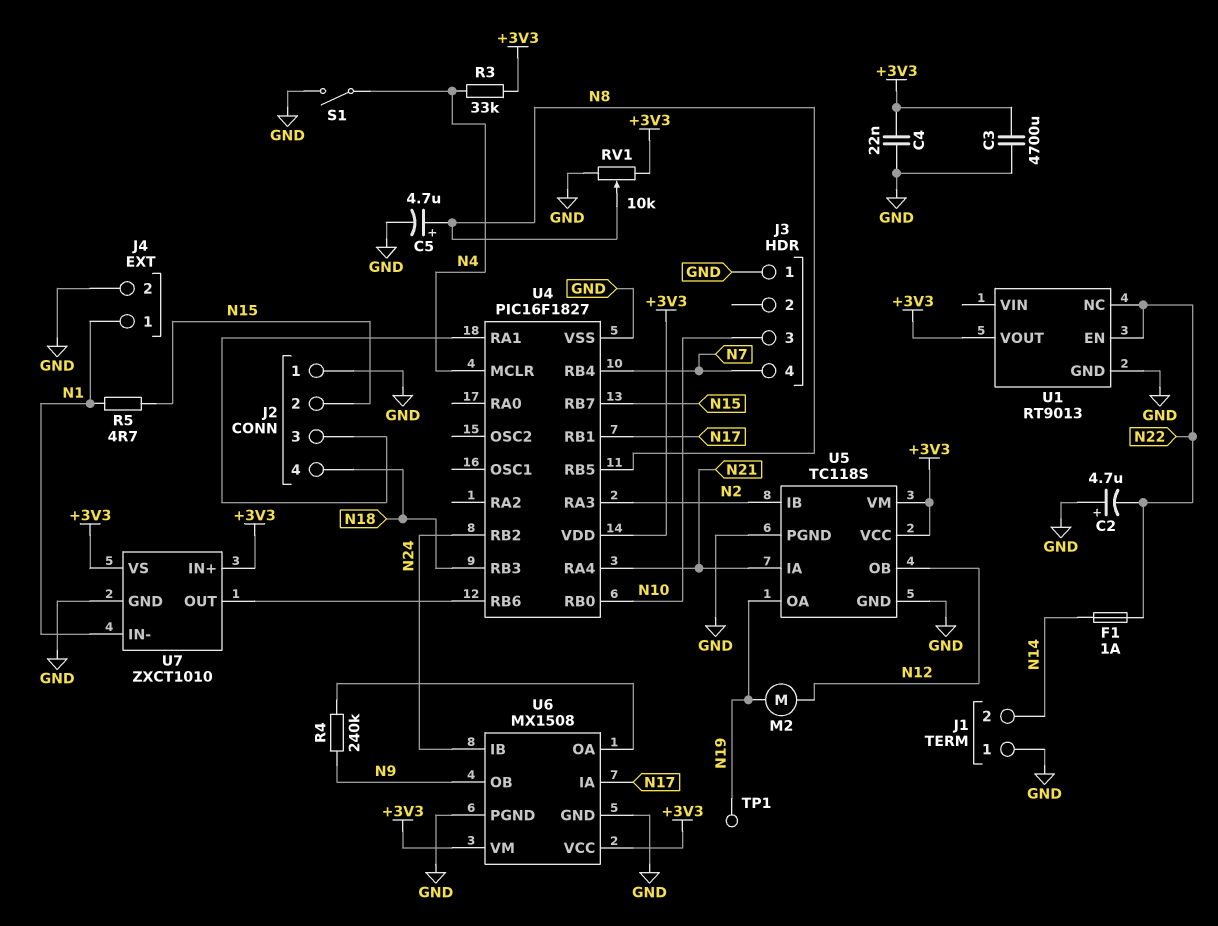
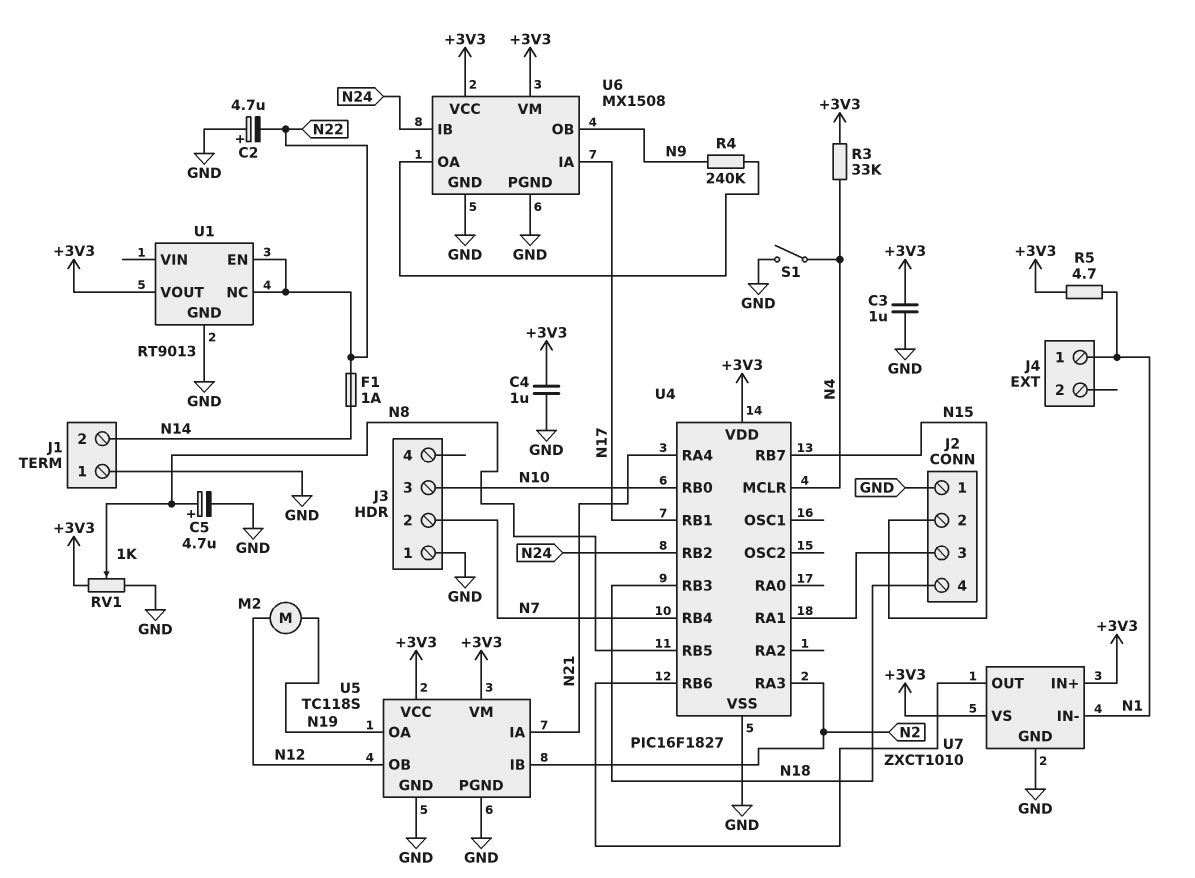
C3: 4700uF (+3V3, GND) -> 1uF (+3V3, GND)
C4: 22nF (+3V3, GND) -> 1uF (+3V3, GND)
J3 pin 2: none -> N7
J3 pin 4: N7 -> none
J4 pin 2: GND -> none
R5: 4.7 (N1, N15) -> 4.7 (+3V3, N1)
RV1: 10k (+3V3, GND, wiper N8) -> 1k (+3V3, GND, wiper N8)
TP1: test point (N19) -> none

